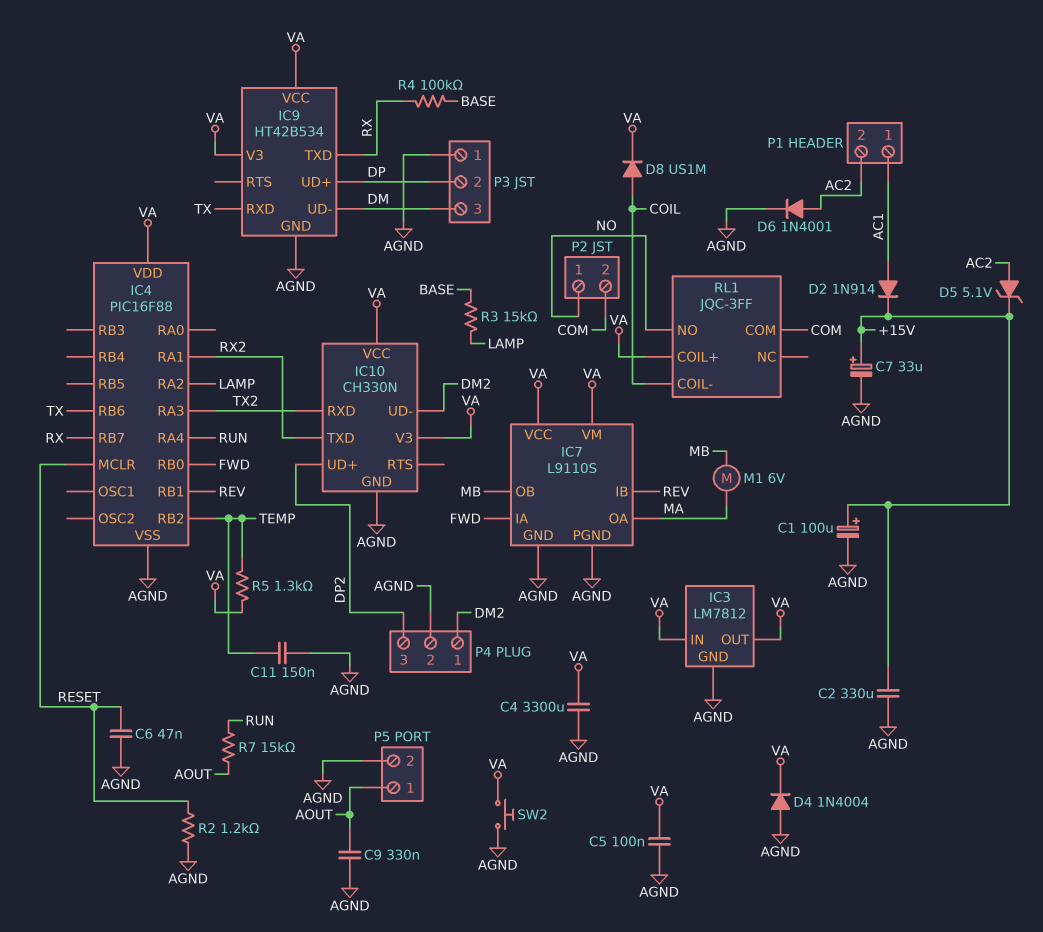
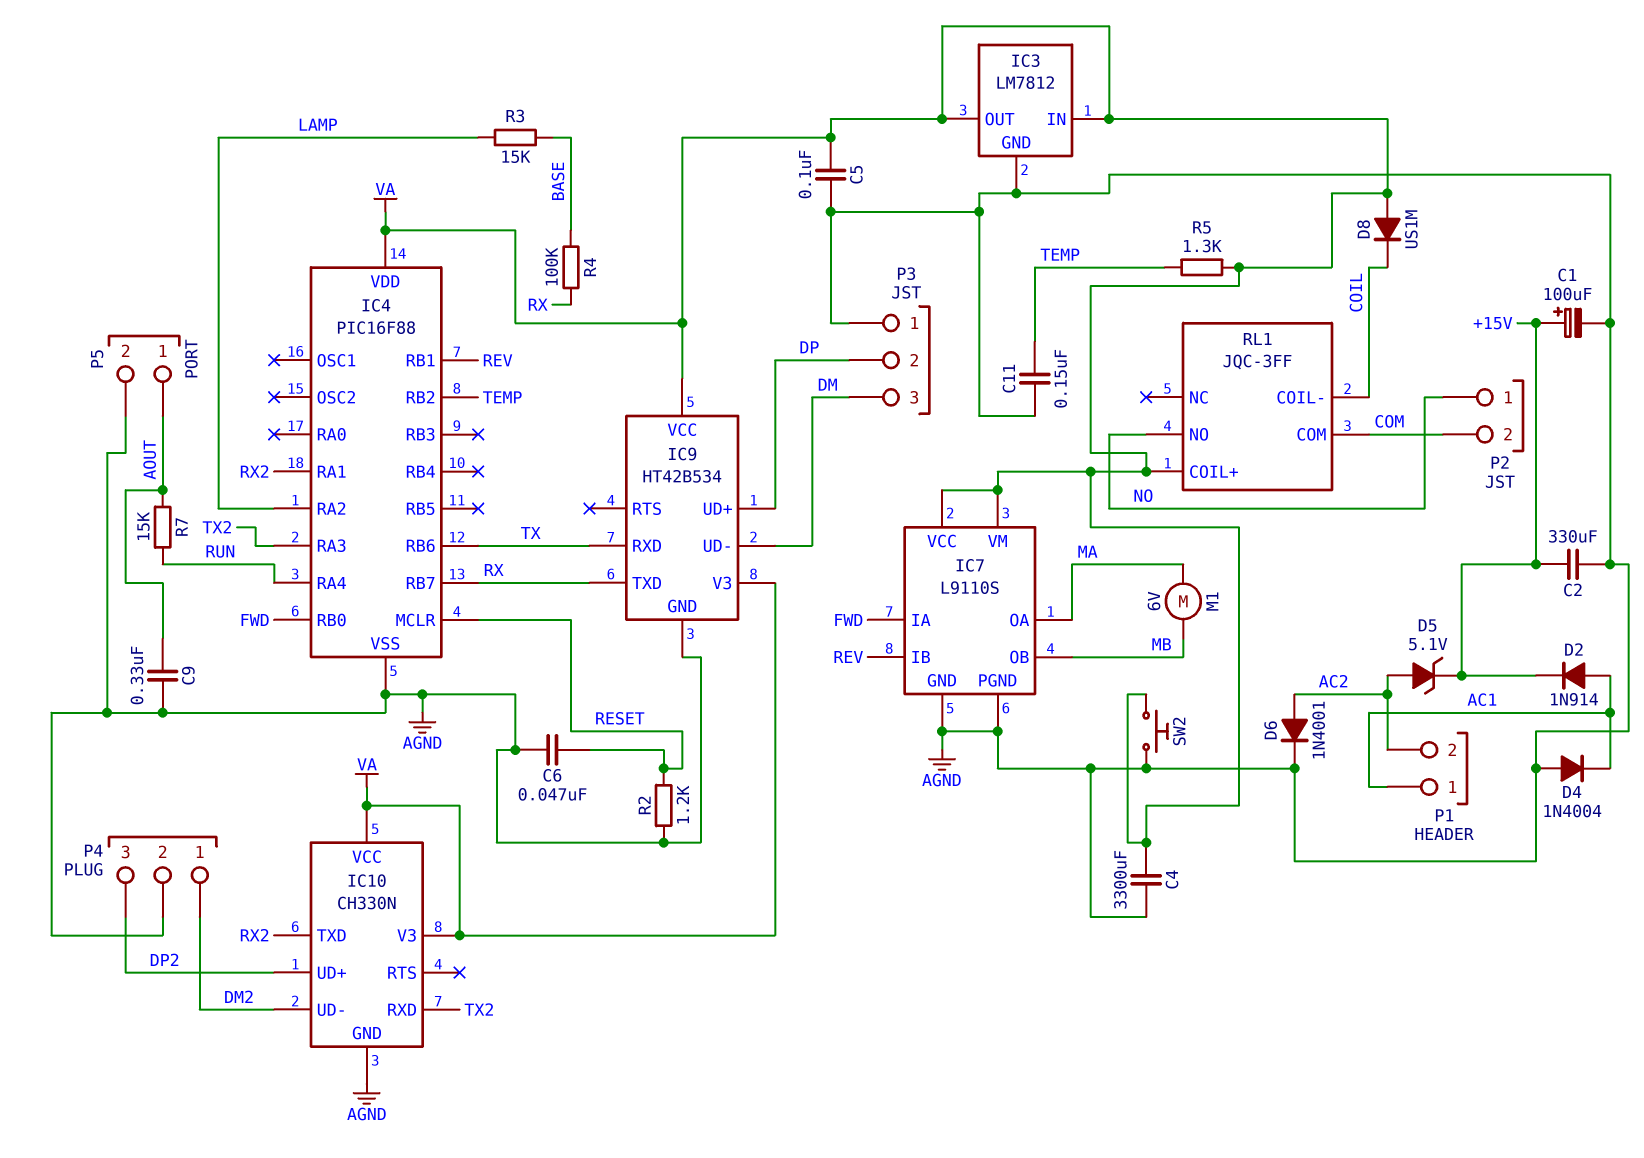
C7: 33uF (plus +15V, minus AGND) -> none
D4: diode 1N4004 (A AGND, K VA) -> diode 1N4004 (A AGND, K AC1)
D8: diode US1M (A COIL, K VA) -> diode US1M (A VA, K COIL)

